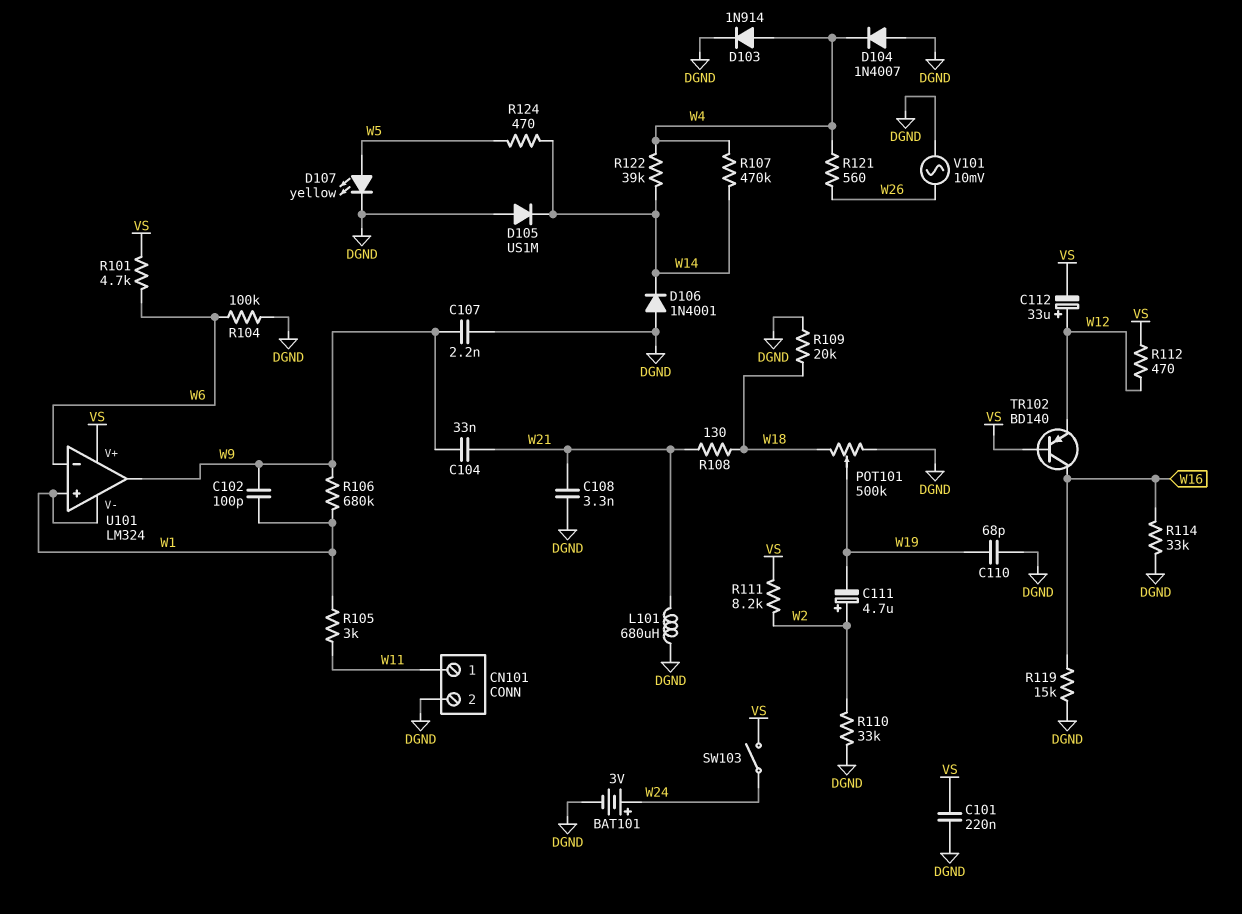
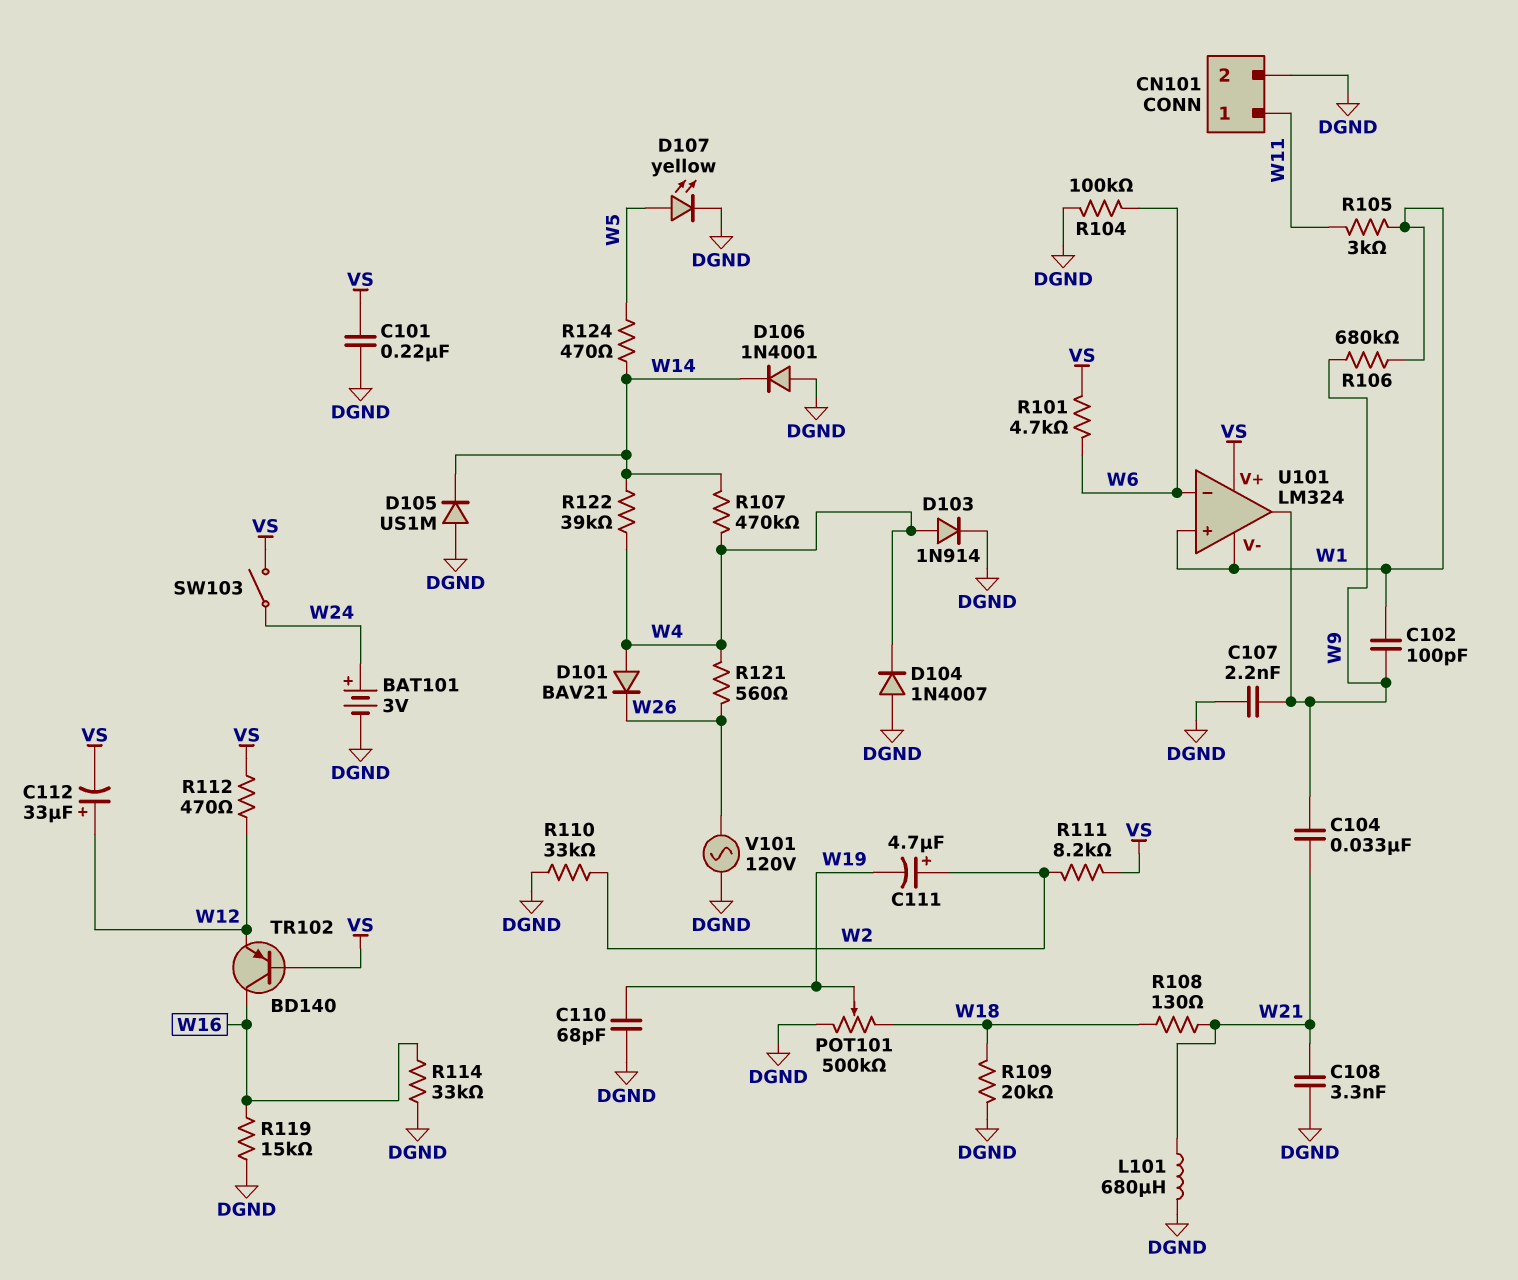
D101: none -> diode BAV21 (A W4, K W26)
V101: AC 10mV (DGND, W26) -> AC 120V (DGND, W26)

